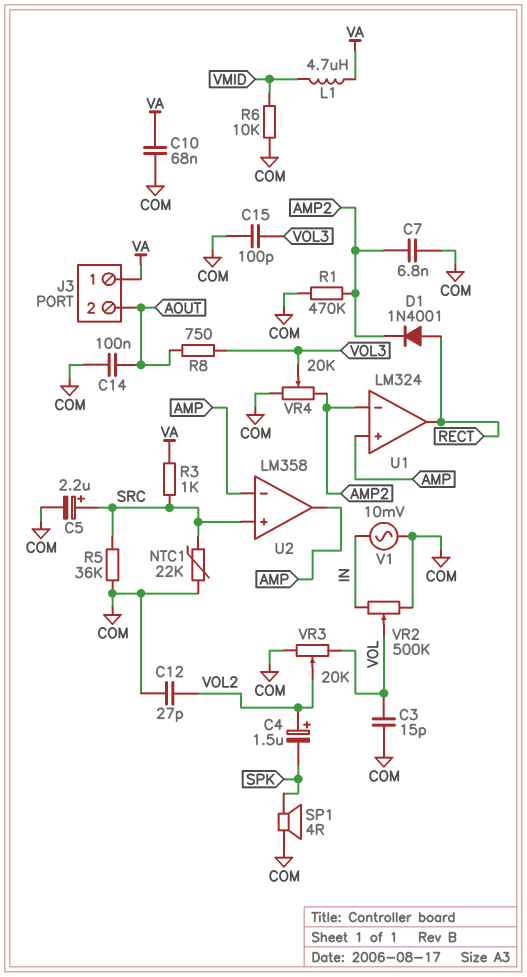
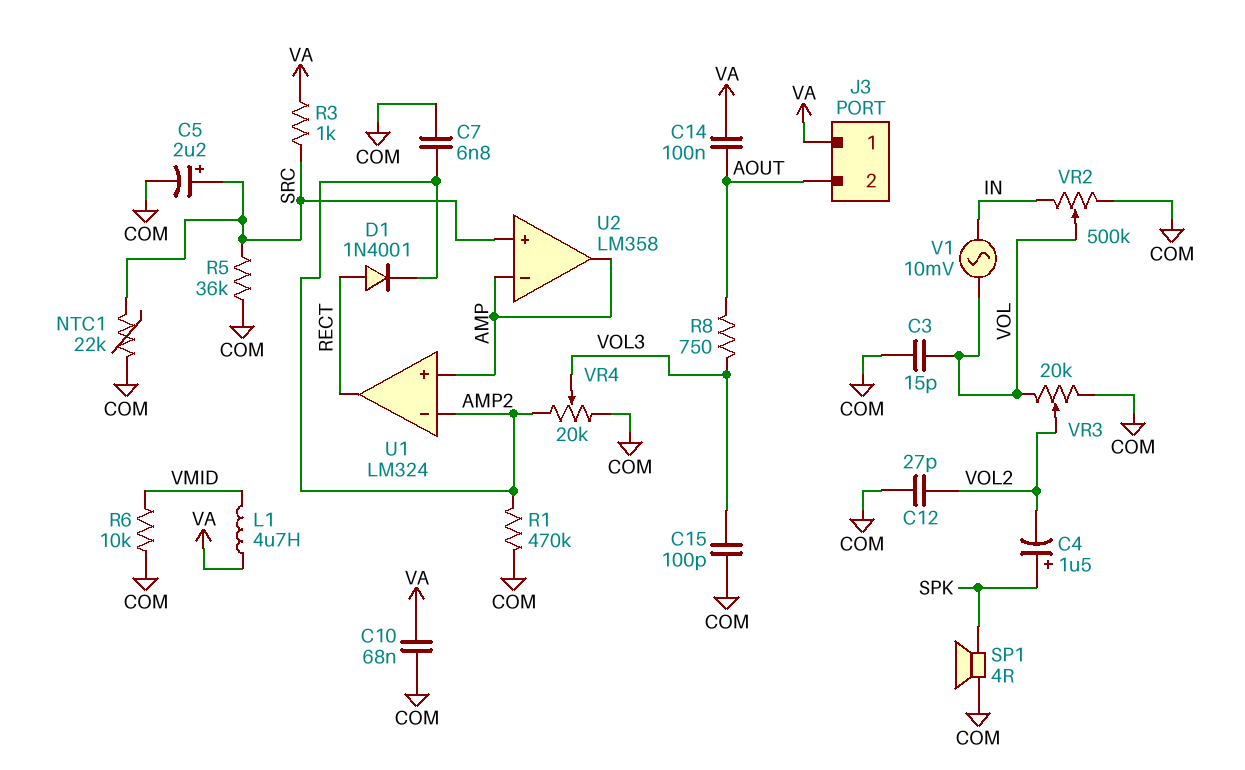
C4: 1.5uF (plus VOL2, minus SPK) -> 1.5uF (plus SPK, minus VOL2)
C14: 100nF (AOUT, COM) -> 100nF (AOUT, VA)
V1: AC 10mV (COM, IN) -> AC 10mV (IN, VOL)

